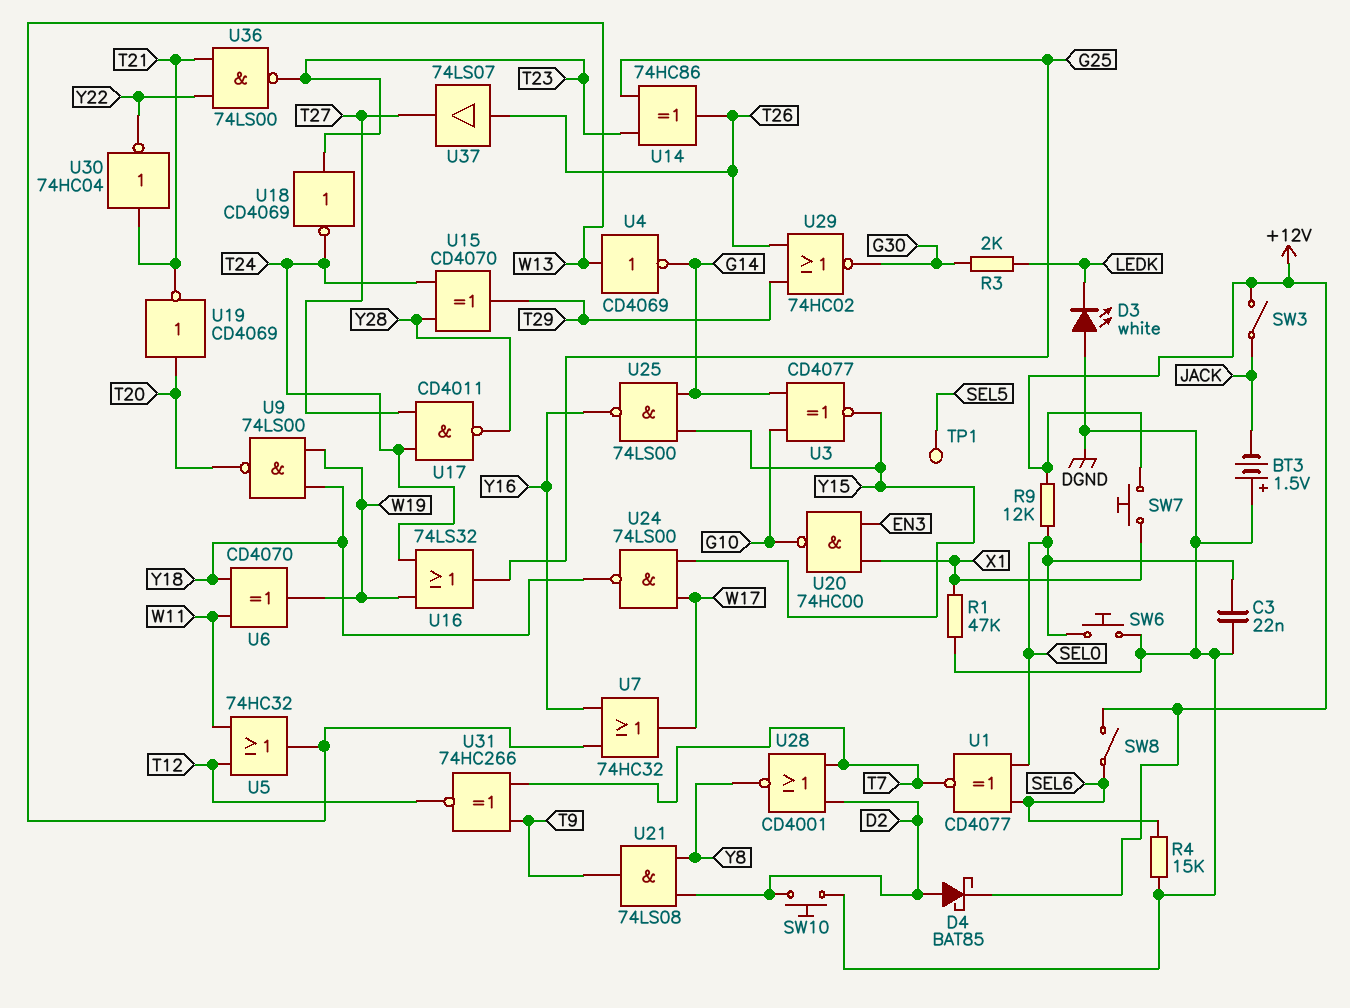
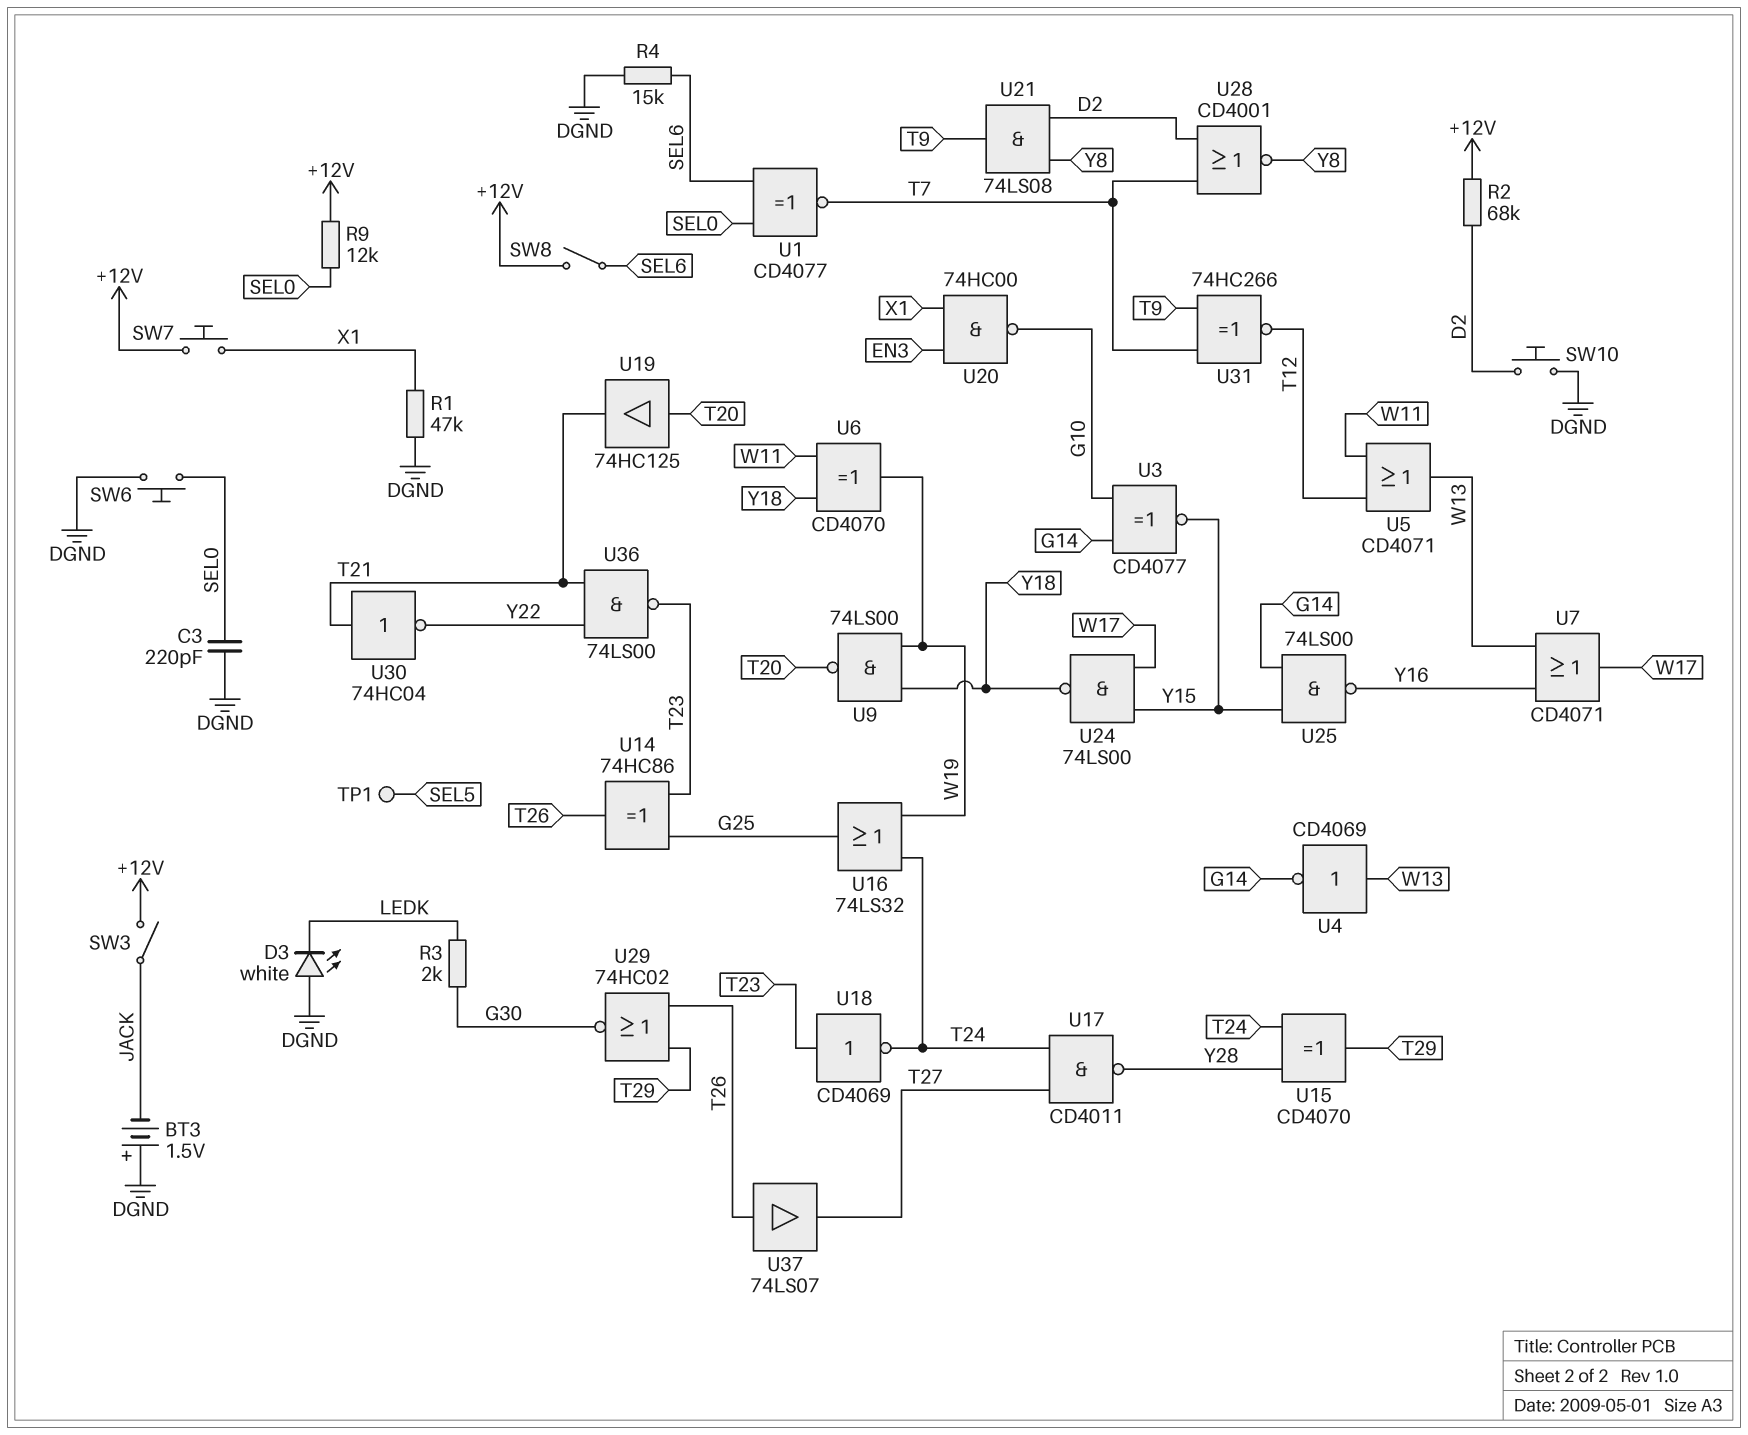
C3: 22nF (DGND, SEL0) -> 220pF (DGND, SEL0)
D4: schottky BAT85 (A D2, K +12V) -> none
R2: none -> 68k (+12V, D2)
U5: OR 74HC32 (in T12, in W11, out W13) -> OR CD4071 (in T12, in W11, out W13)
U7: OR 74HC32 (in W13, in Y16, out W17) -> OR CD4071 (in W13, in Y16, out W17)
U19: NOT CD4069 (in T20, out T21) -> buffer 74HC125 (in T20, out T21)

